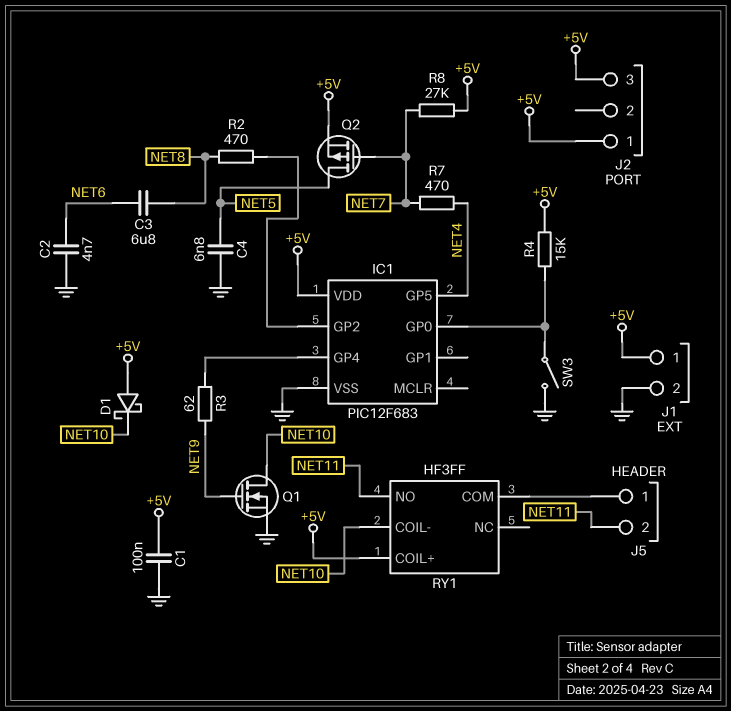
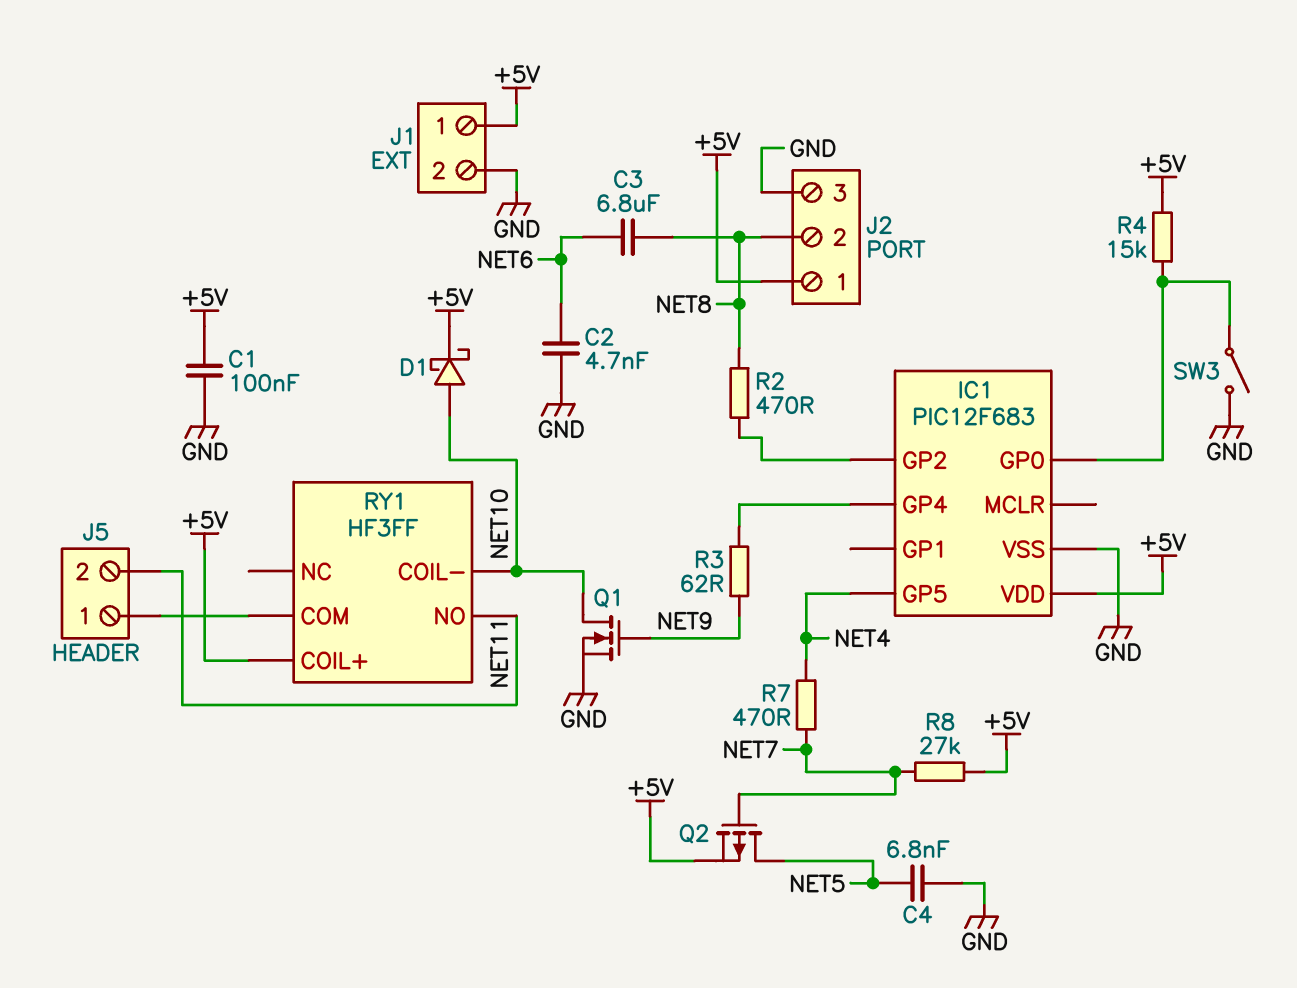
D1: schottky (A +5V, K NET10) -> schottky (A NET10, K +5V)
J2 pin 2: none -> NET8
J2 pin 3: +5V -> GND

